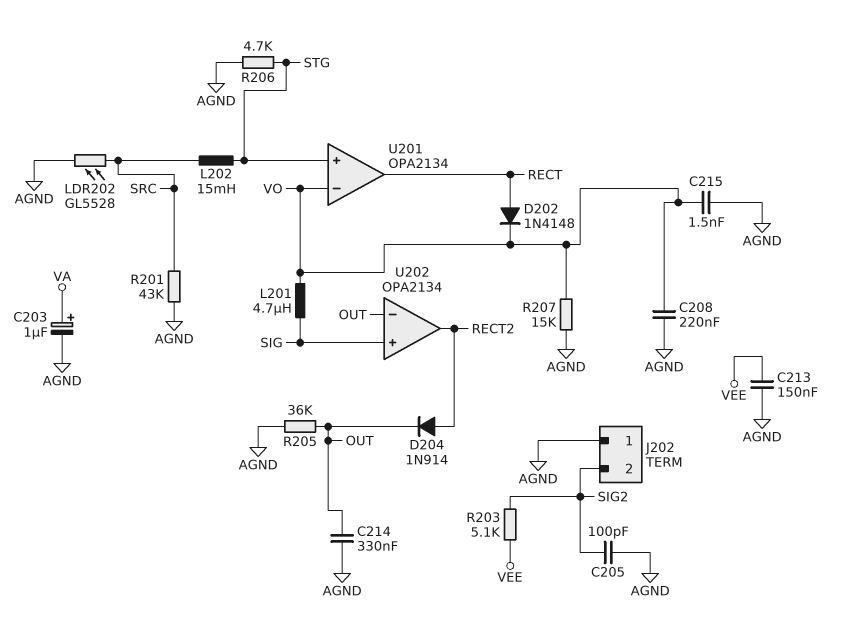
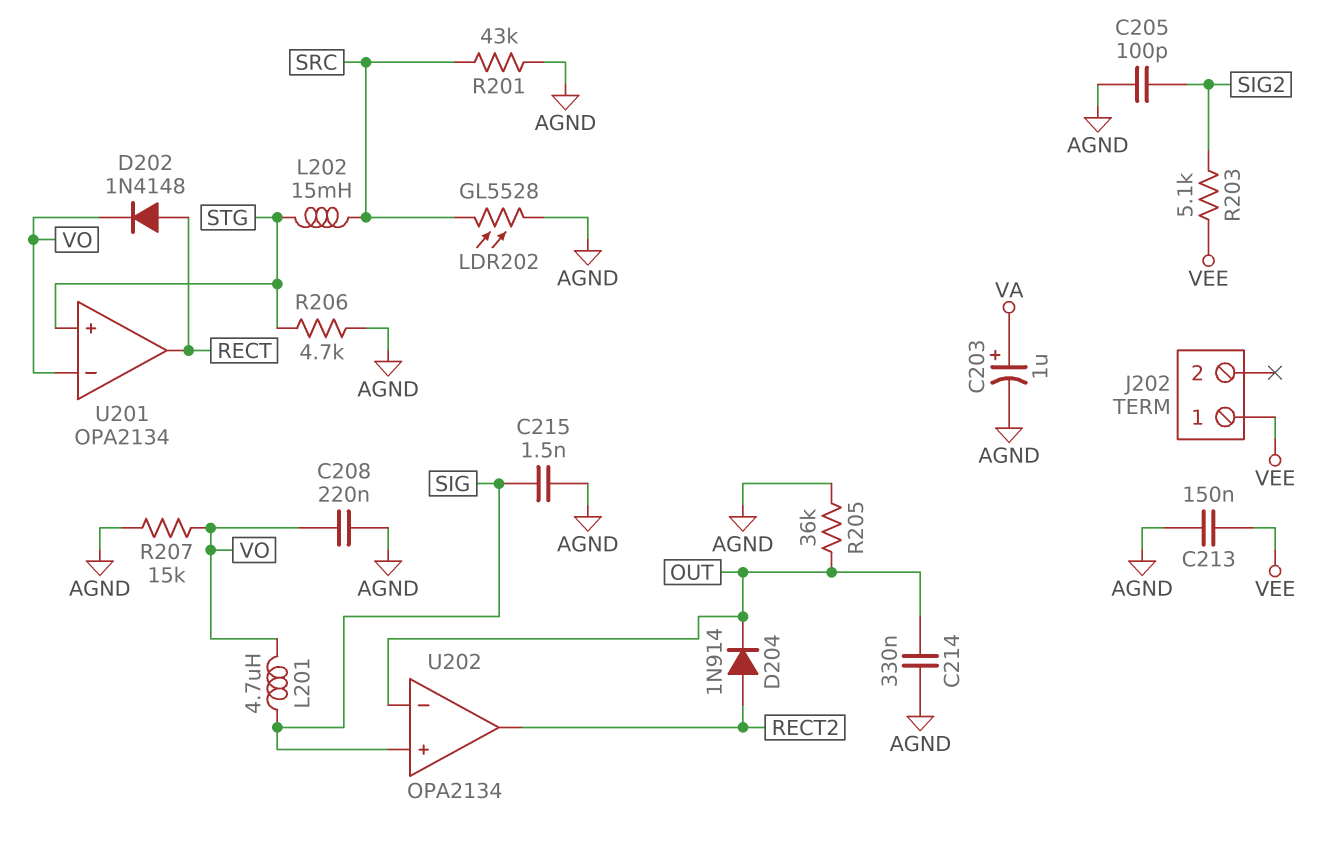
C215: 1.5nF (AGND, VO) -> 1.5nF (AGND, SIG)
J202 pin 1: AGND -> VEE
J202 pin 2: SIG2 -> none

